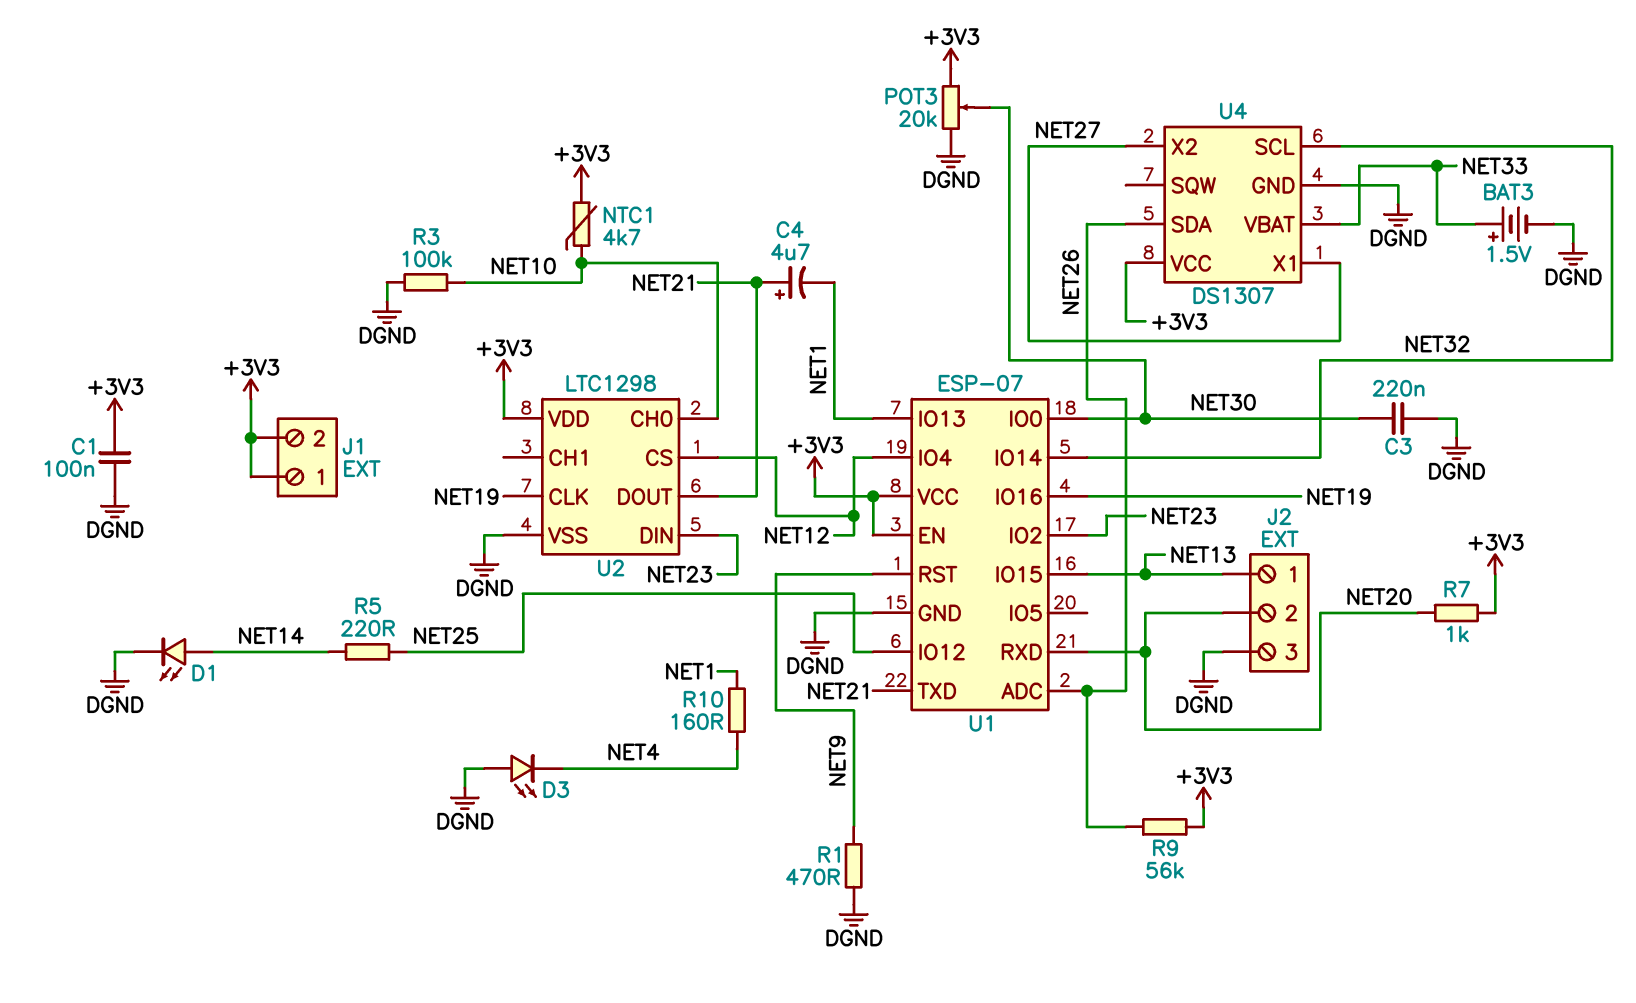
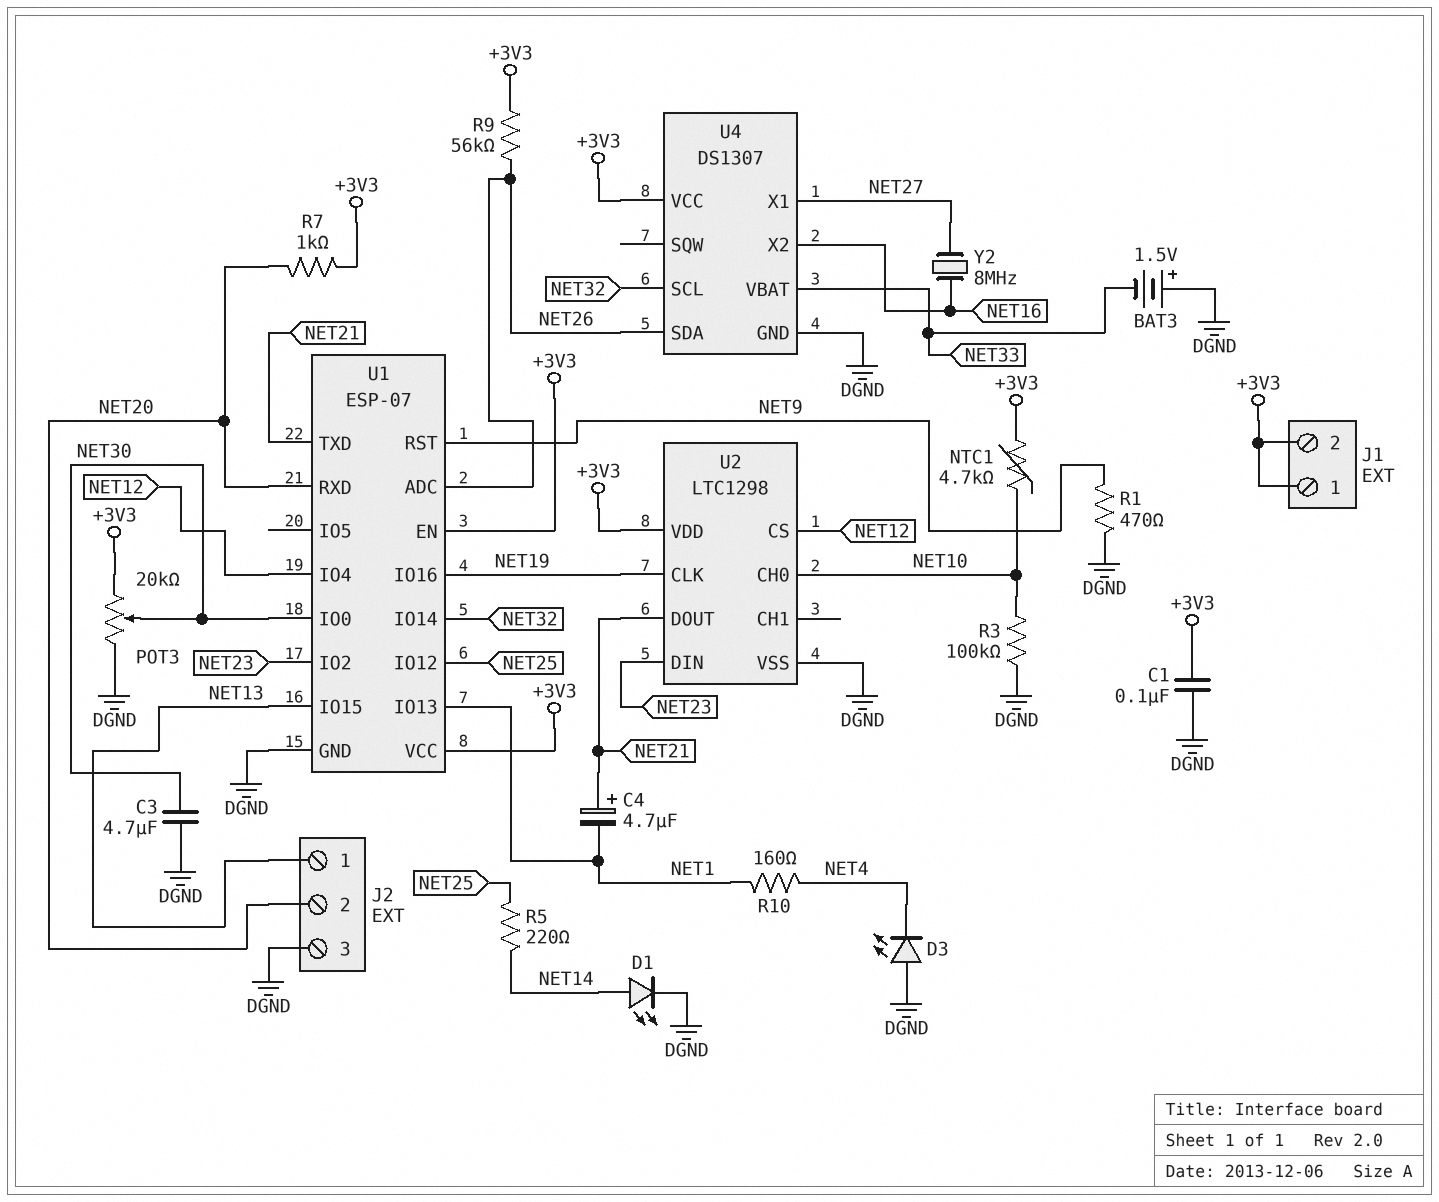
BAT3: 1.5V (plus NET33, minus DGND) -> 1.5V (plus DGND, minus NET33)
C3: 220nF (DGND, NET30) -> 4.7uF (DGND, NET30)
U4 pin X2: NET27 -> NET16
Y2: none -> 8MHz (NET16, NET27)

